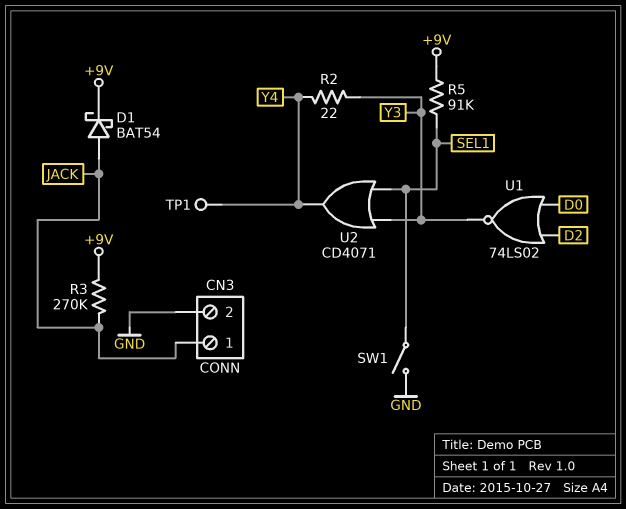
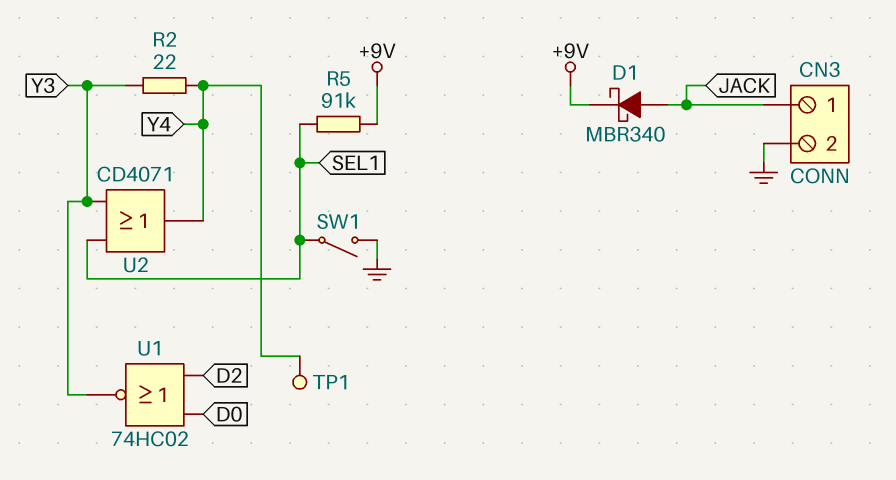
D1: schottky BAT54 (A JACK, K +9V) -> schottky MBR340 (A JACK, K +9V)
R3: 270k (+9V, JACK) -> none
U1: NOR 74LS02 (in D0, in D2, out Y3) -> NOR 74HC02 (in D0, in D2, out Y3)

